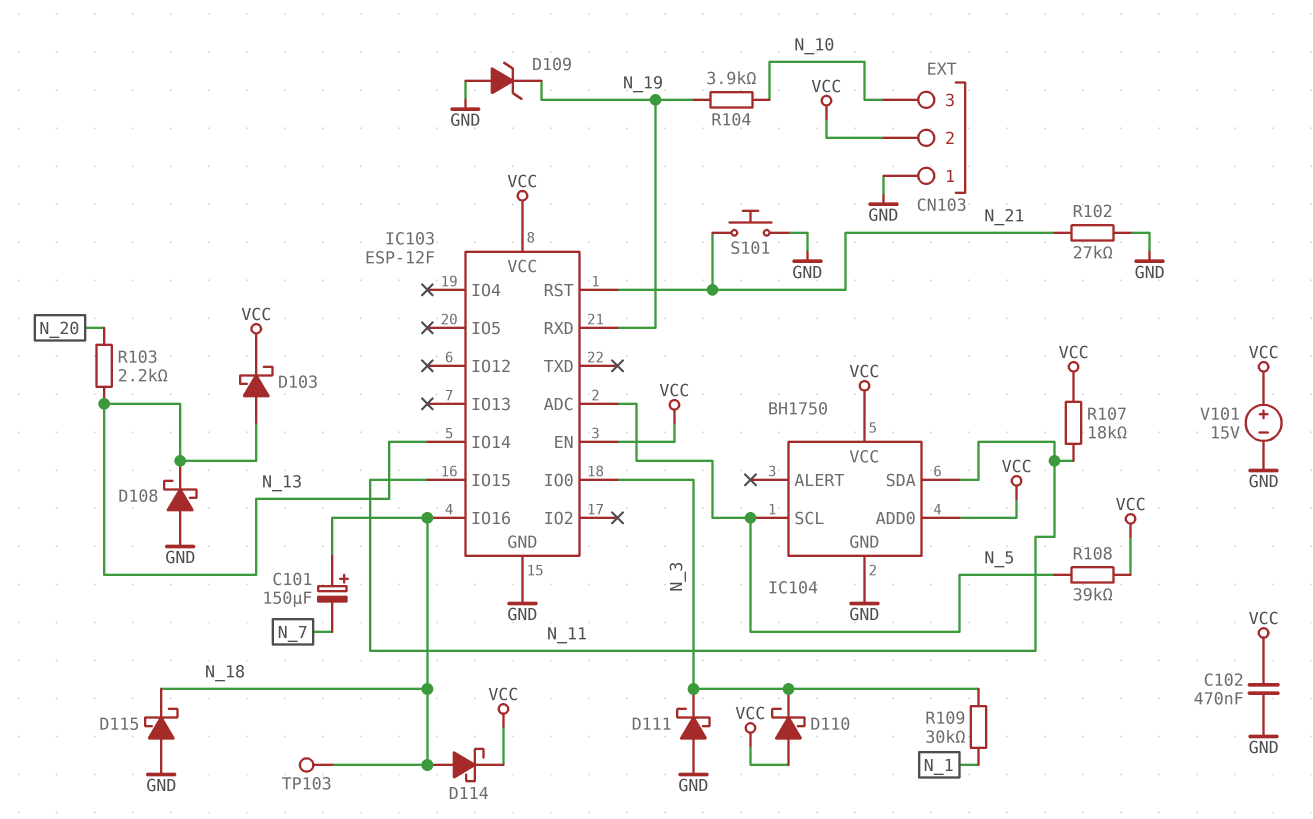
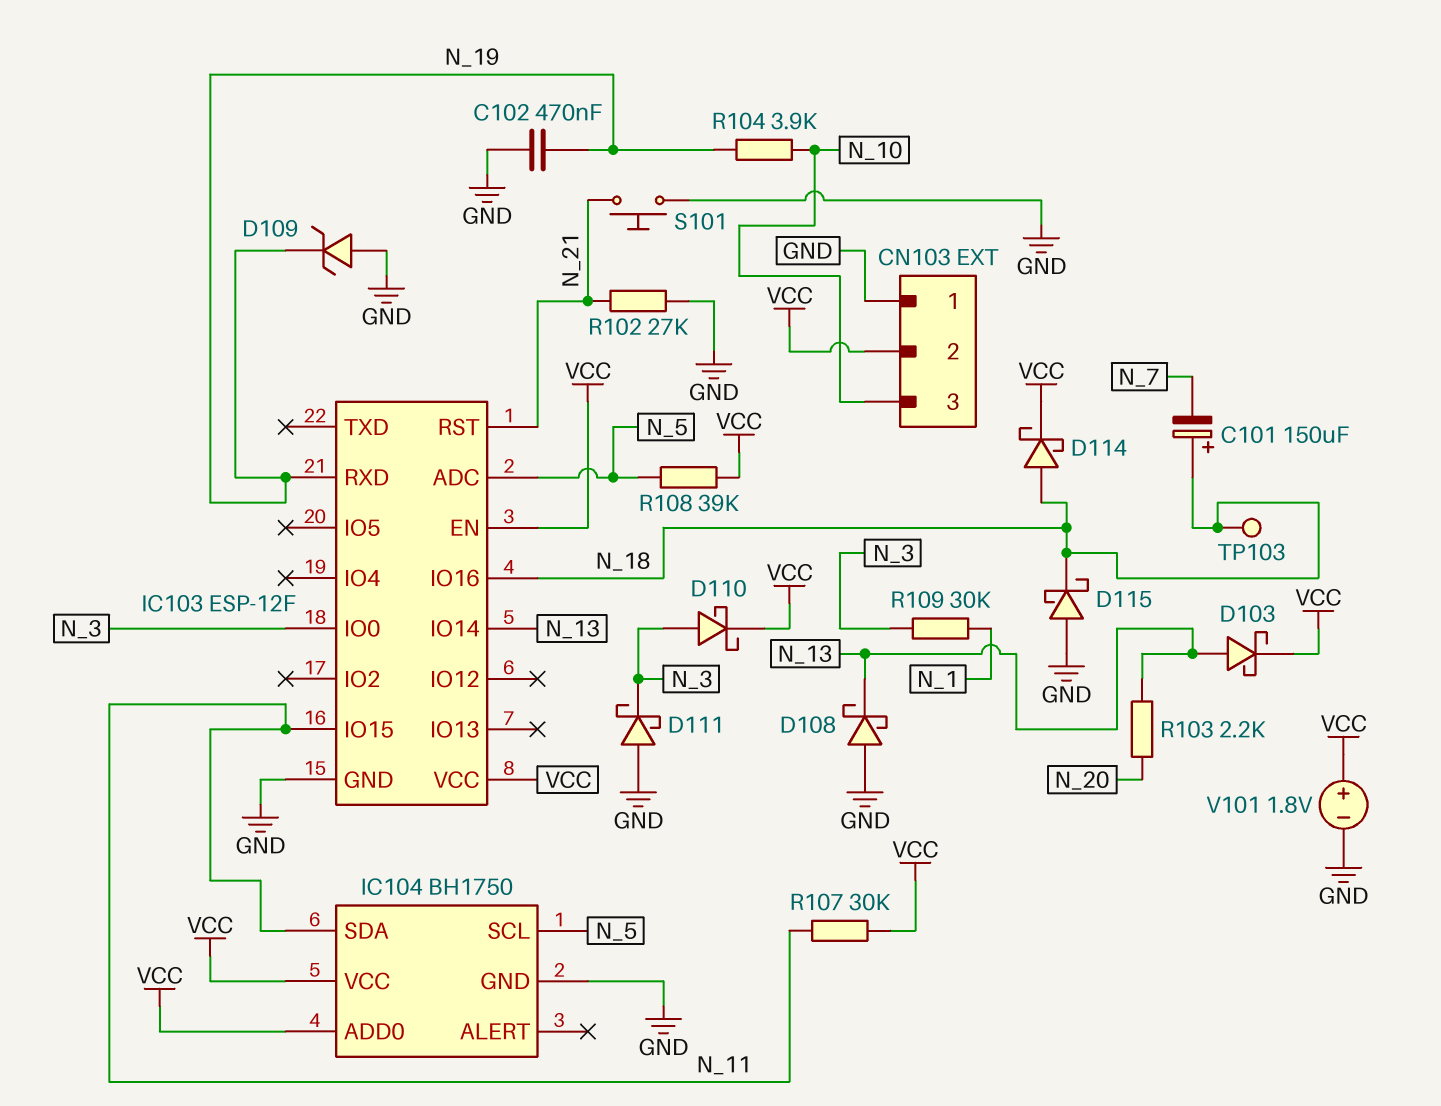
C102: 470nF (GND, VCC) -> 470nF (GND, N_19)
D110: schottky (A VCC, K N_3) -> schottky (A N_3, K VCC)
R107: 18k (N_11, VCC) -> 30k (N_11, VCC)
V101: 15V (plus VCC, minus GND) -> 1.8V (plus VCC, minus GND)

